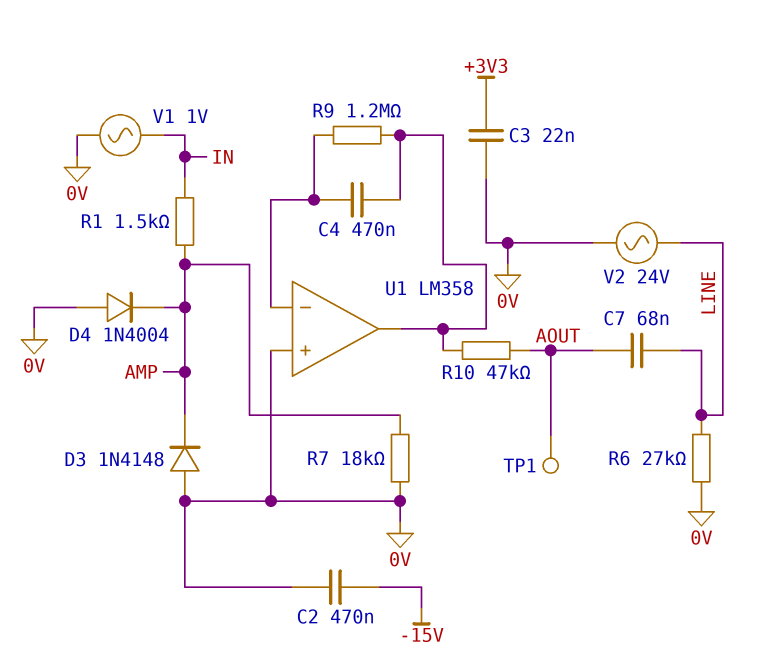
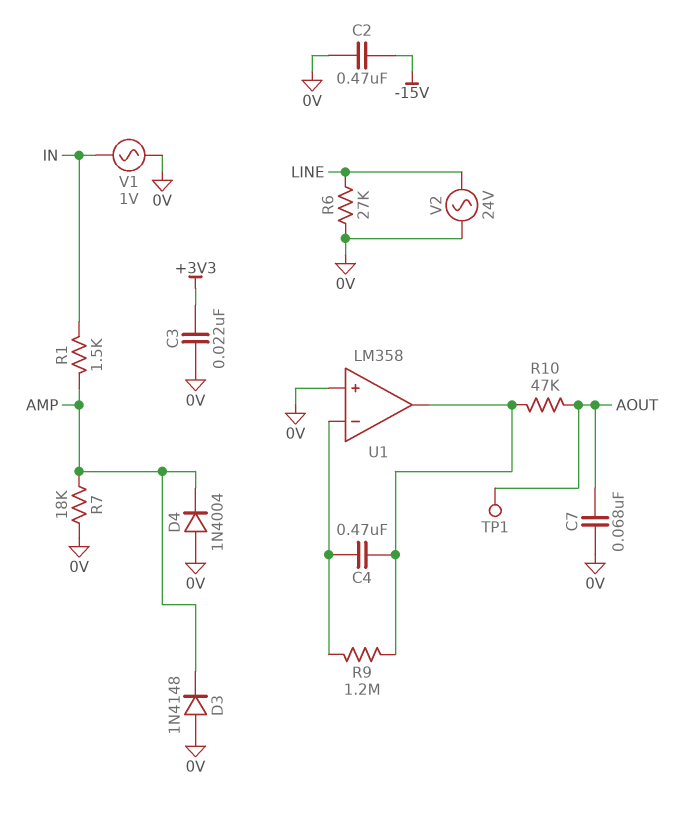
C7: 68nF (AOUT, LINE) -> 68nF (0V, AOUT)

